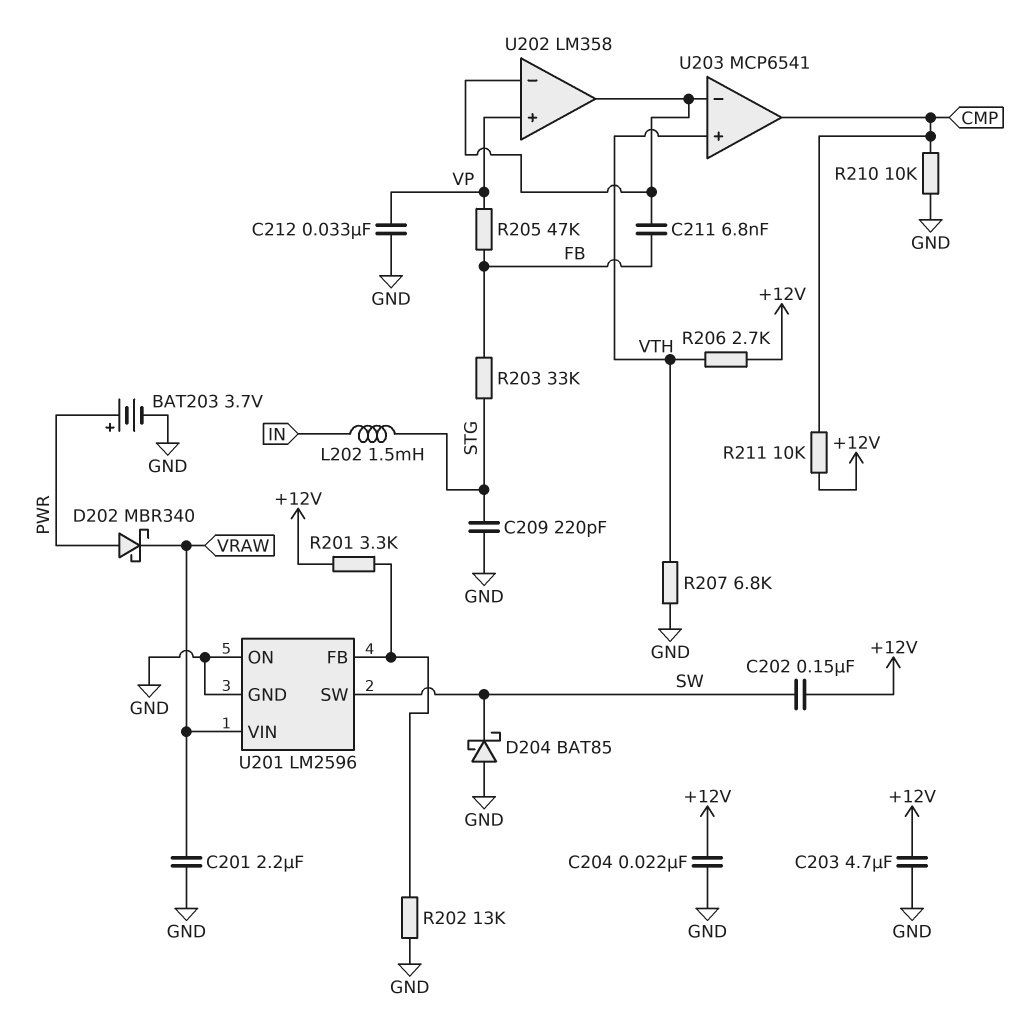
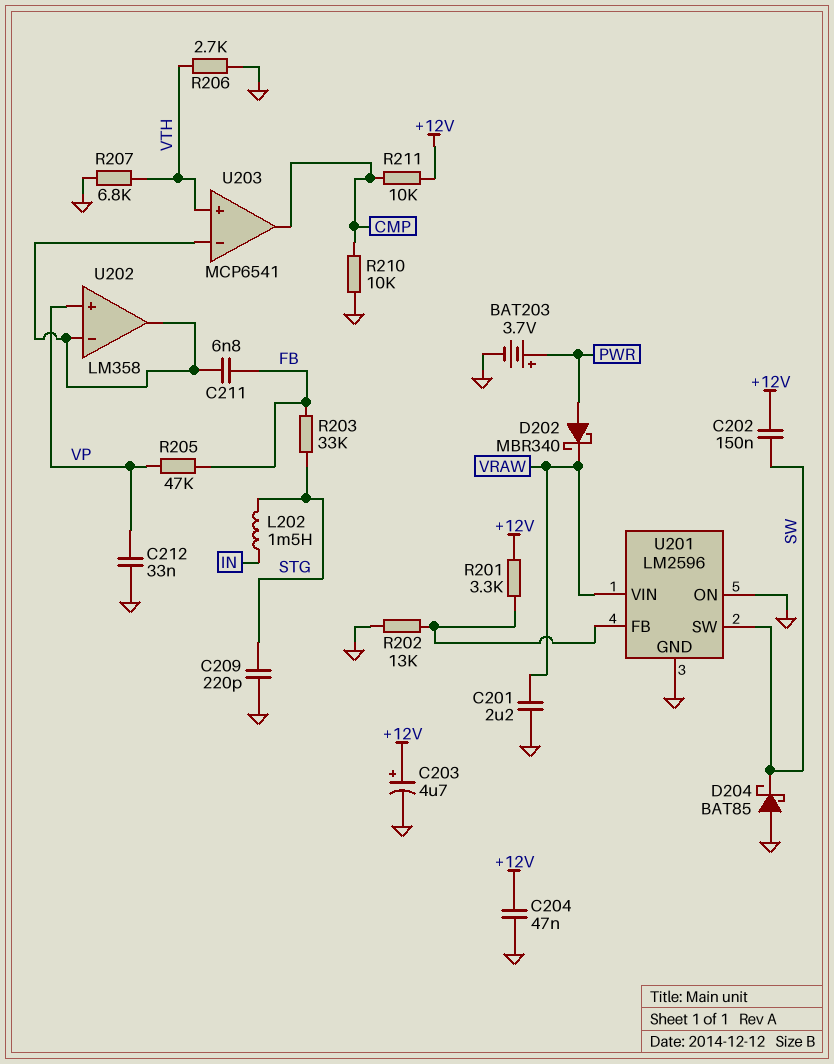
C203: 4.7uF (+12V, GND) -> 4.7uF (plus +12V, minus GND)
C204: 22nF (+12V, GND) -> 47nF (+12V, GND)
R206: 2.7k (+12V, VTH) -> 2.7k (GND, VTH)

